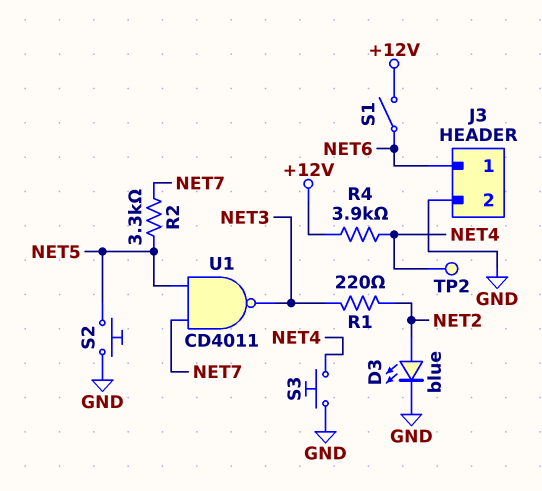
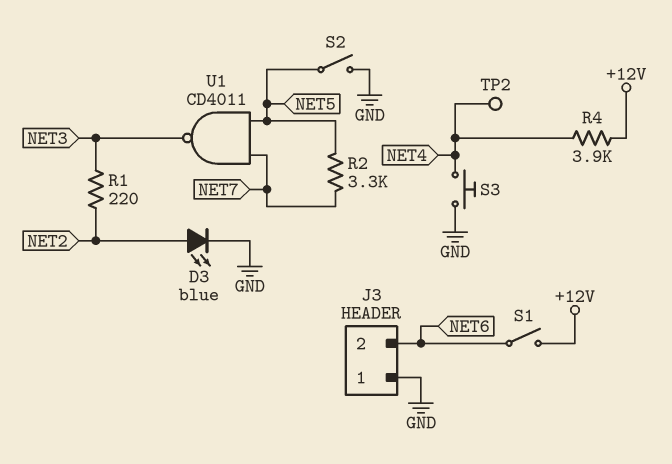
J3 pin 1: NET6 -> GND
J3 pin 2: GND -> NET6
S2: button (GND, NET5) -> switch (GND, NET5)

